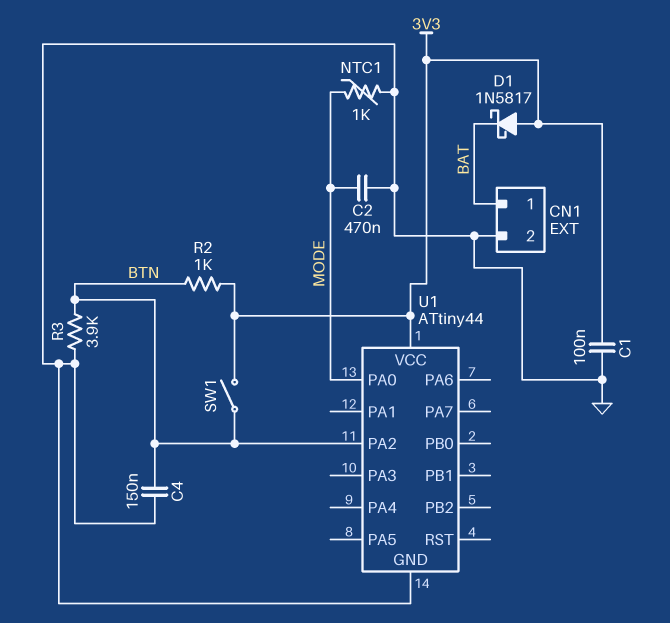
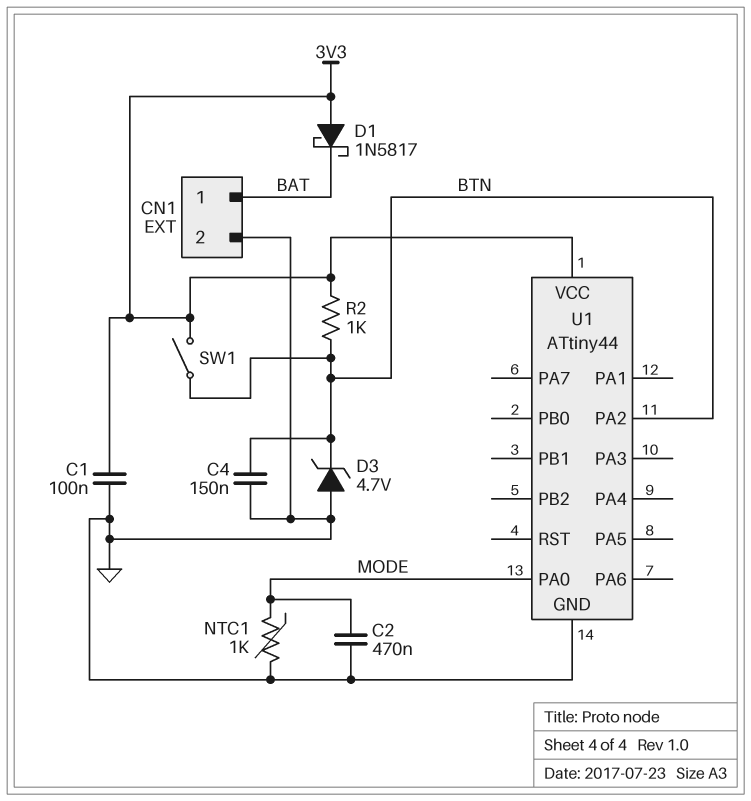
D3: none -> zener 4.7V (A GND, K BTN)
R3: 3.9k (BTN, GND) -> none

